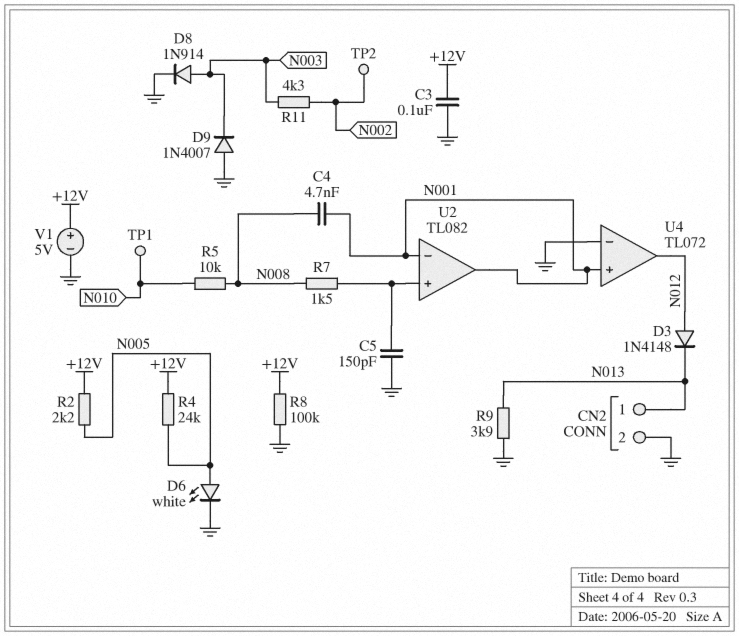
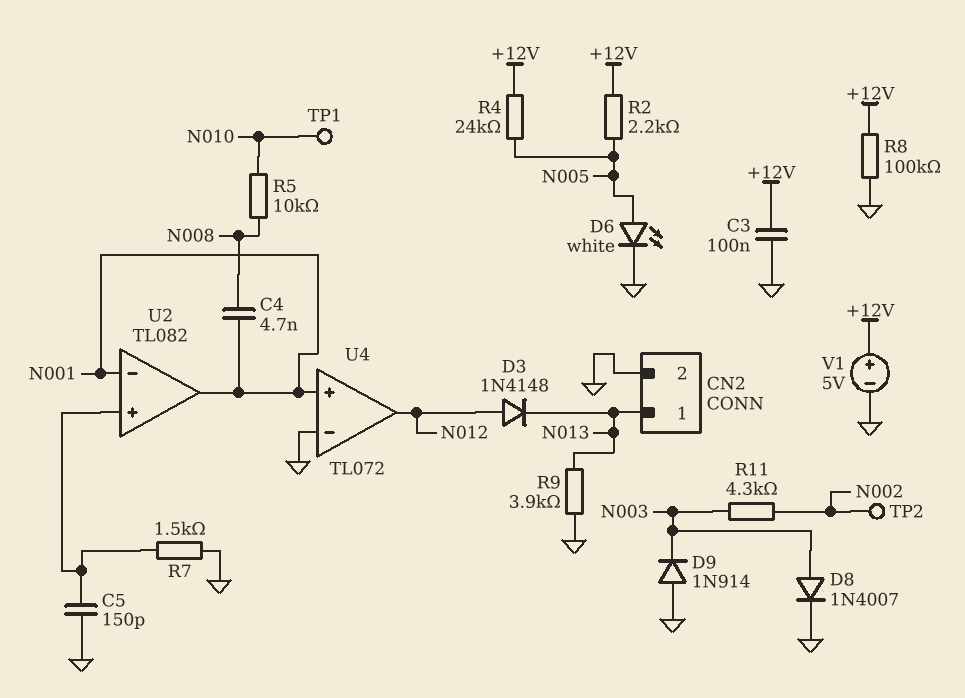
D8: diode 1N914 (A N003, K GND) -> diode 1N4007 (A N003, K GND)
D9: diode 1N4007 (A GND, K N003) -> diode 1N914 (A GND, K N003)
R7: 1.5k (N008, U2/in+) -> 1.5k (GND, U2/in+)

